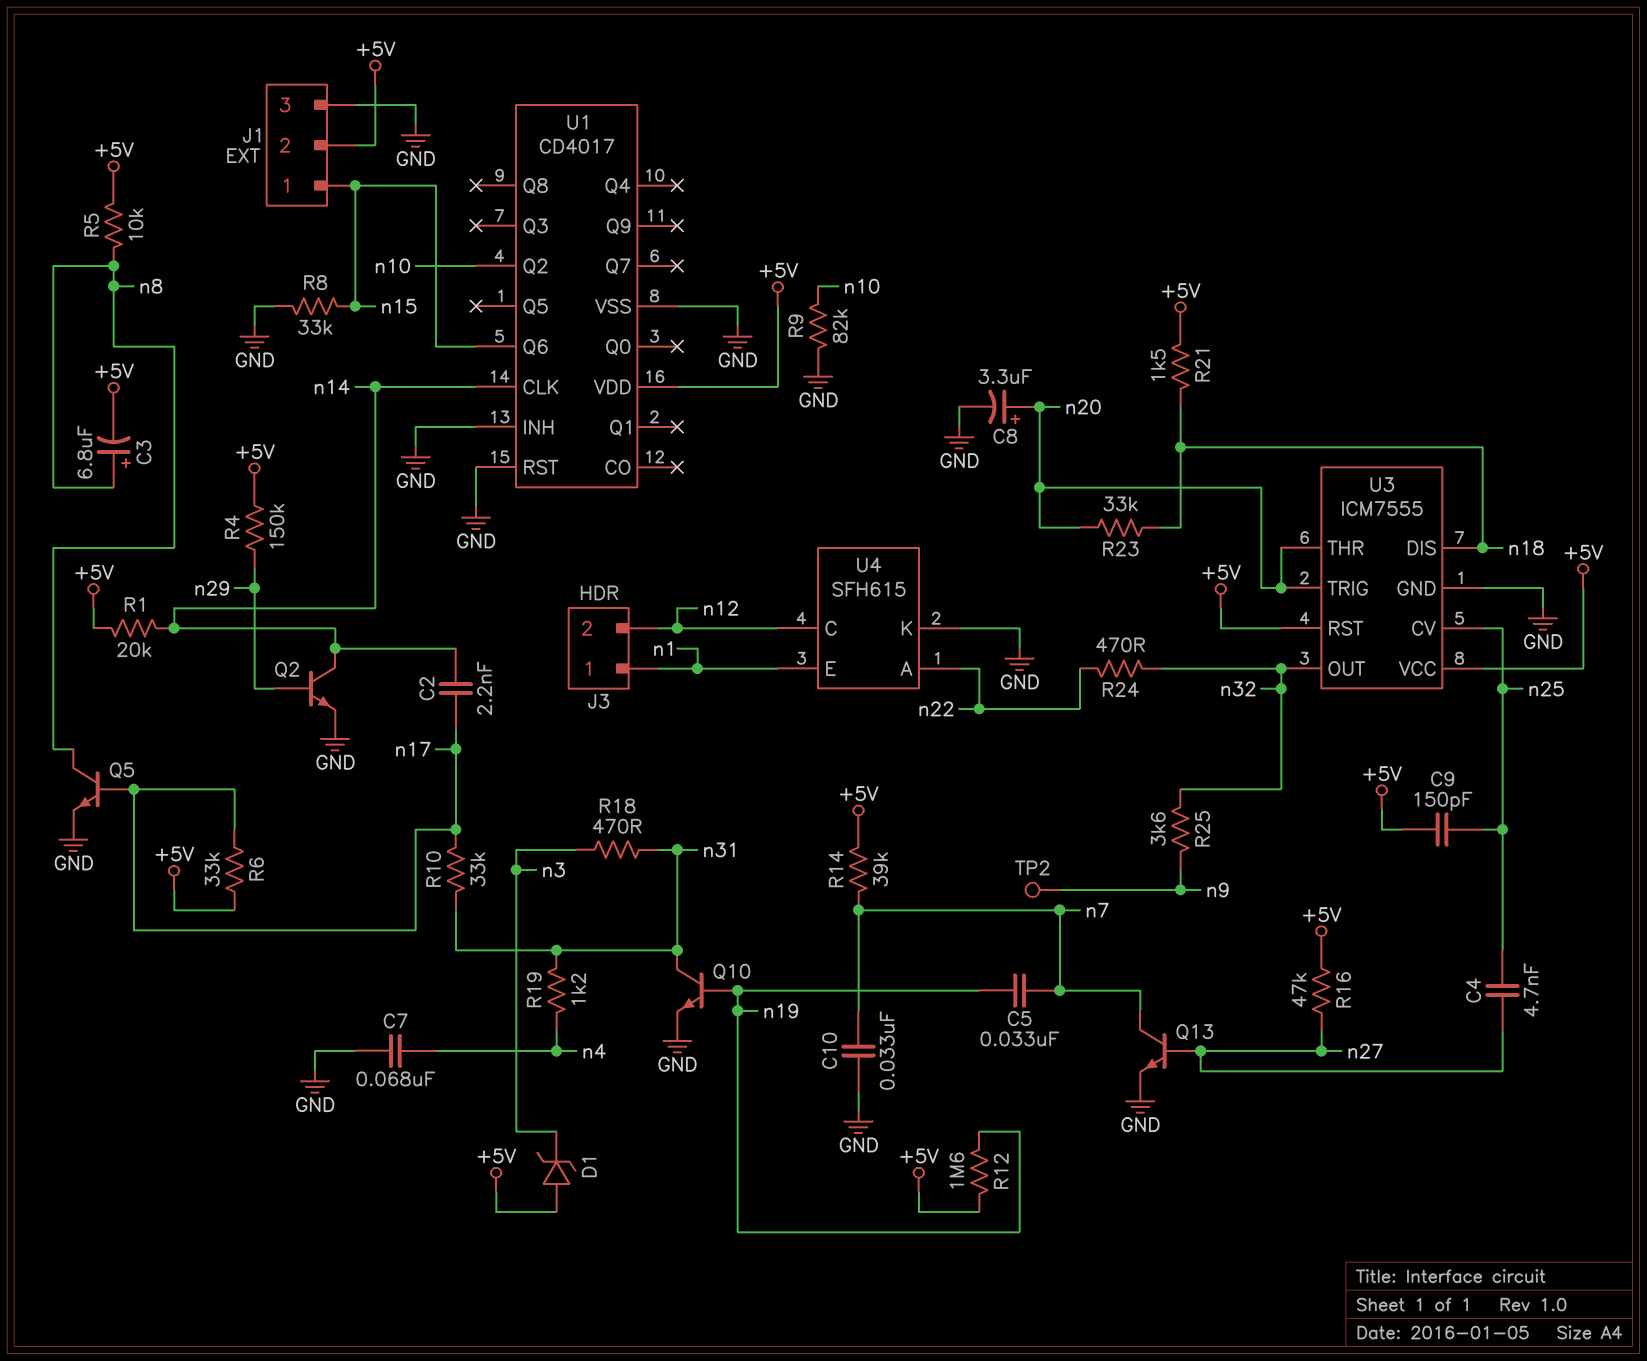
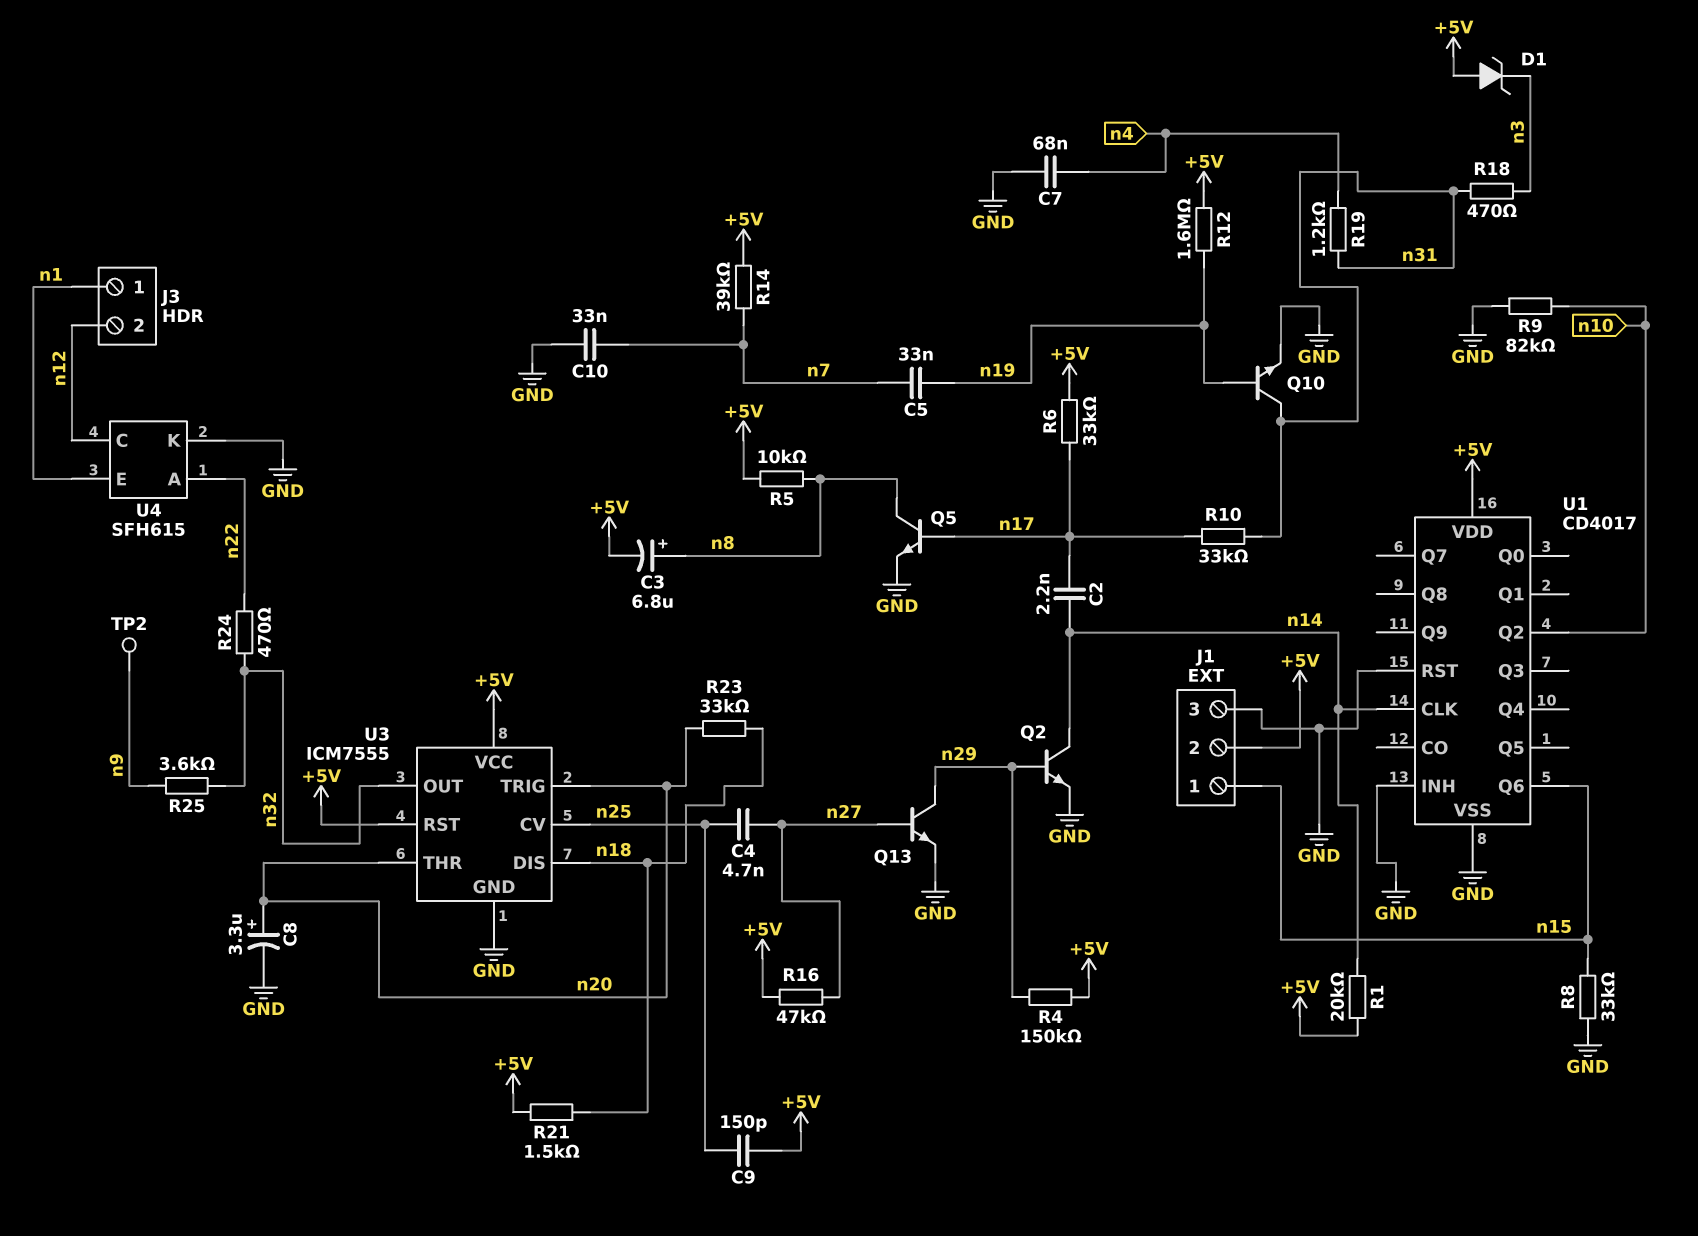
Q13: NPN (B n27, C n7, E GND) -> NPN (B n27, C n29, E GND)

